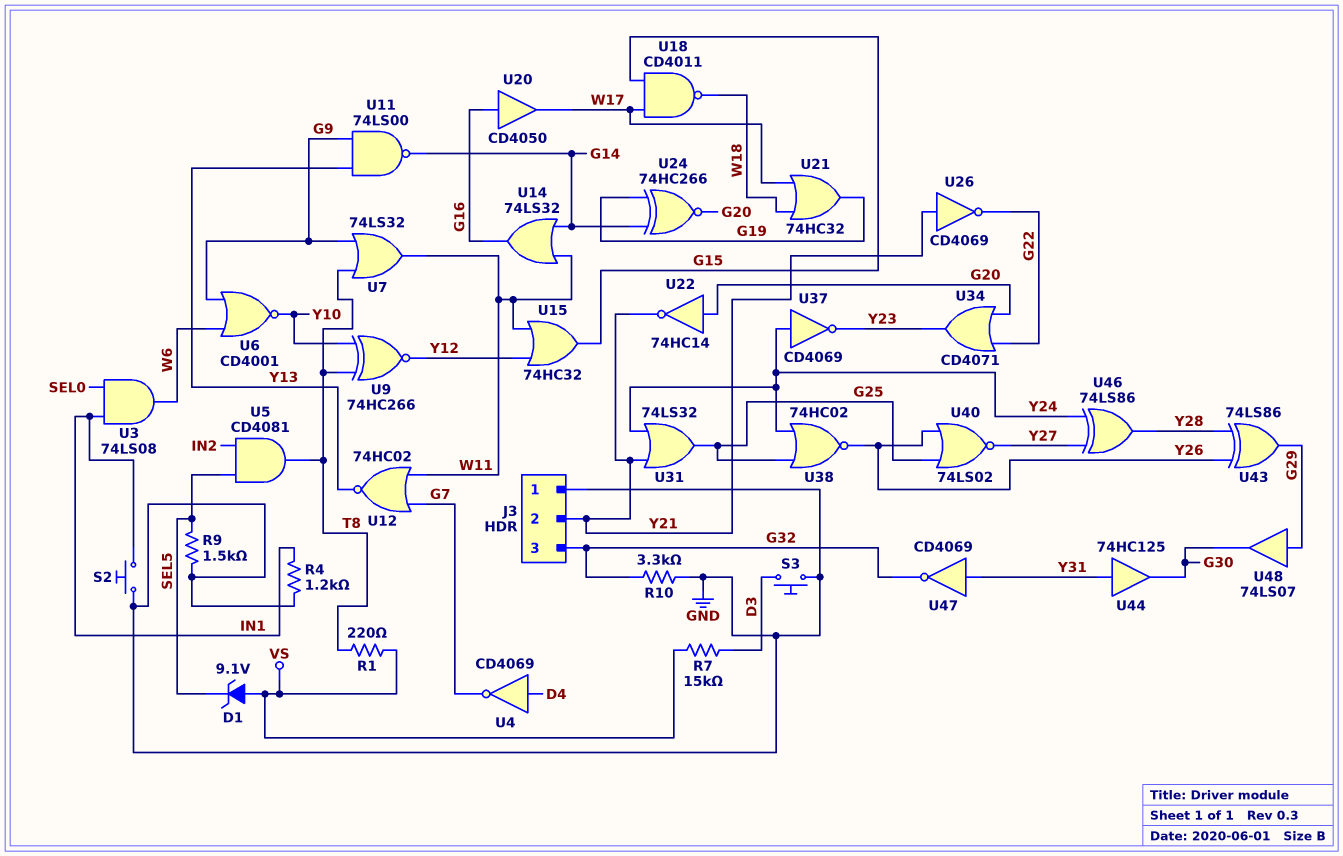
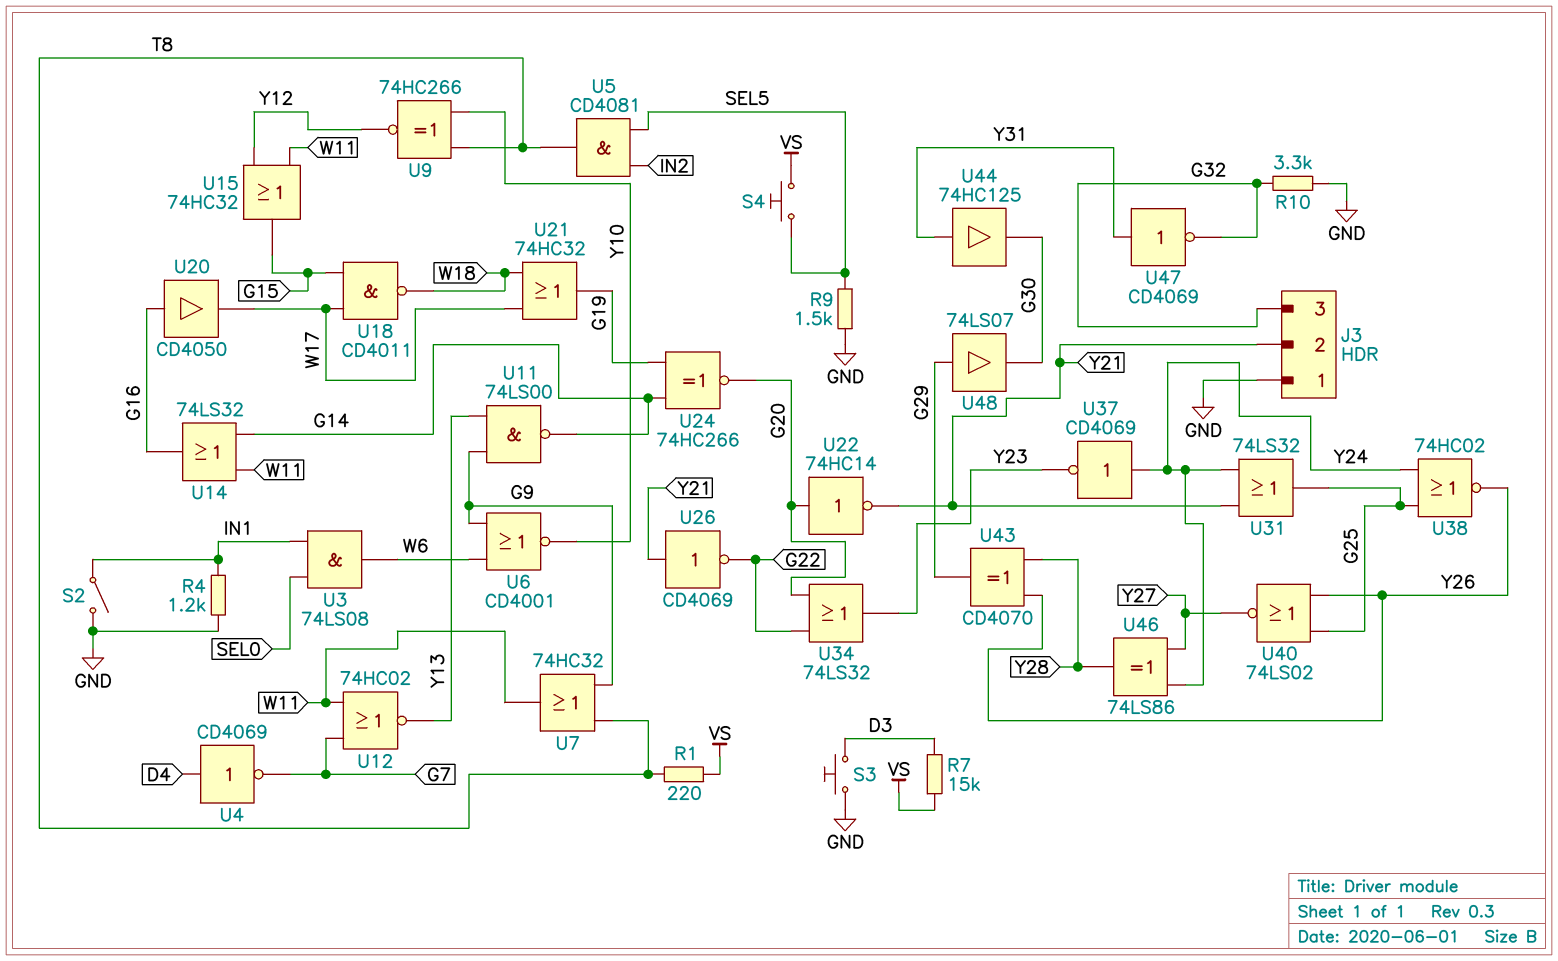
D1: zener 9.1V (A VS, K SEL5) -> none
S2: button (GND, IN1) -> switch (GND, IN1)
S4: none -> button (SEL5, VS)
U7: OR 74LS32 (in G9, in T8, out W11) -> OR 74HC32 (in G9, in T8, out W11)
U34: OR CD4071 (in G20, in G22, out Y23) -> OR 74LS32 (in G20, in G22, out Y23)
U43: XOR 74LS86 (in Y26, in Y28, out G29) -> XOR CD4070 (in Y26, in Y28, out G29)

